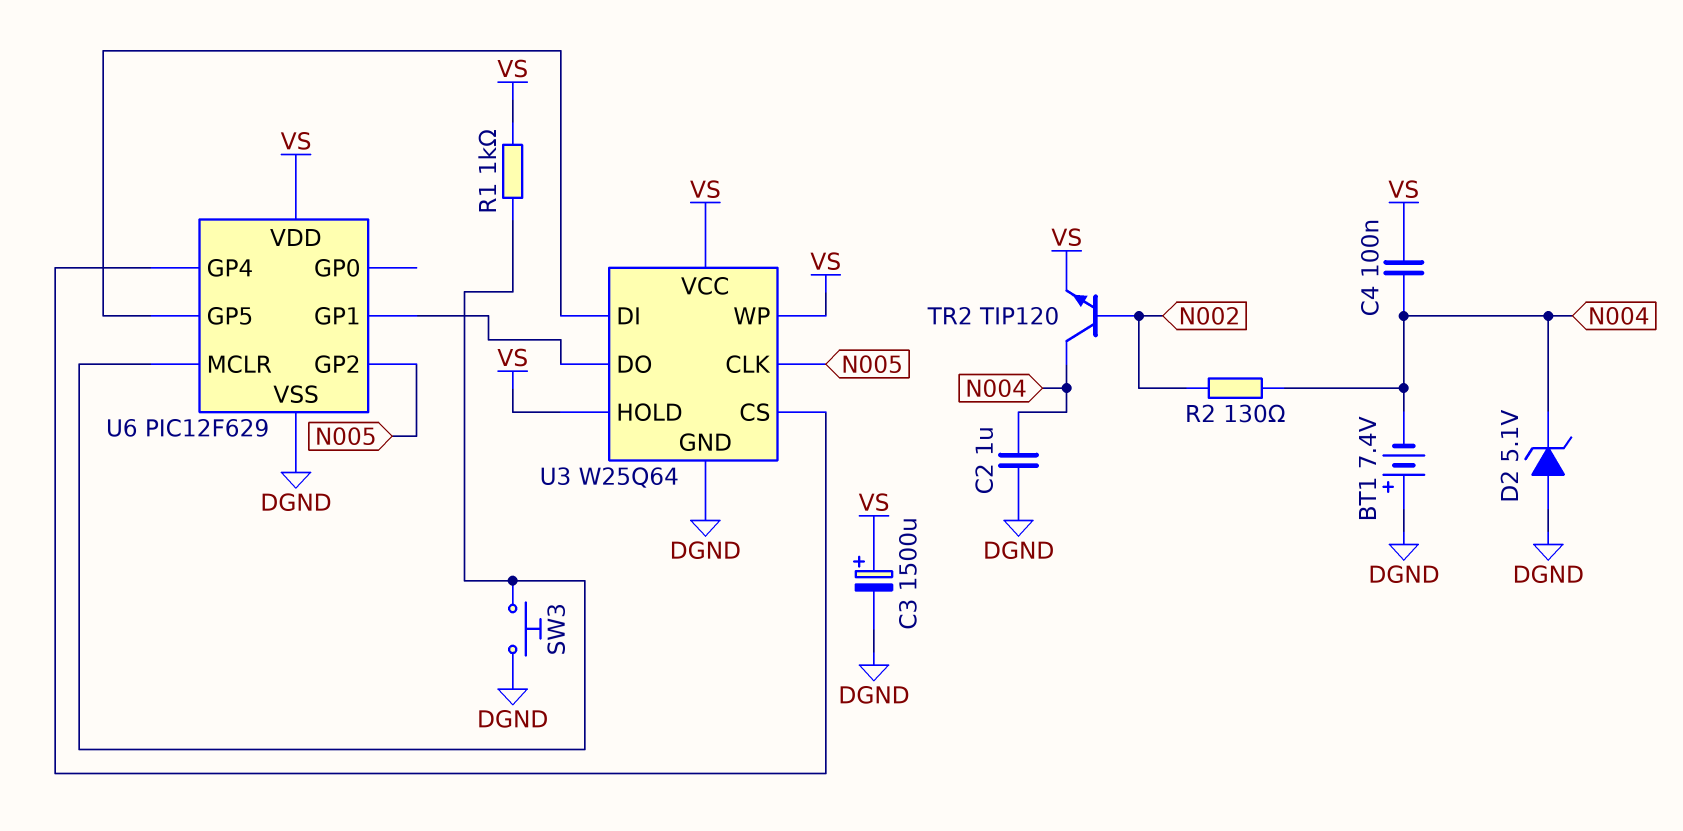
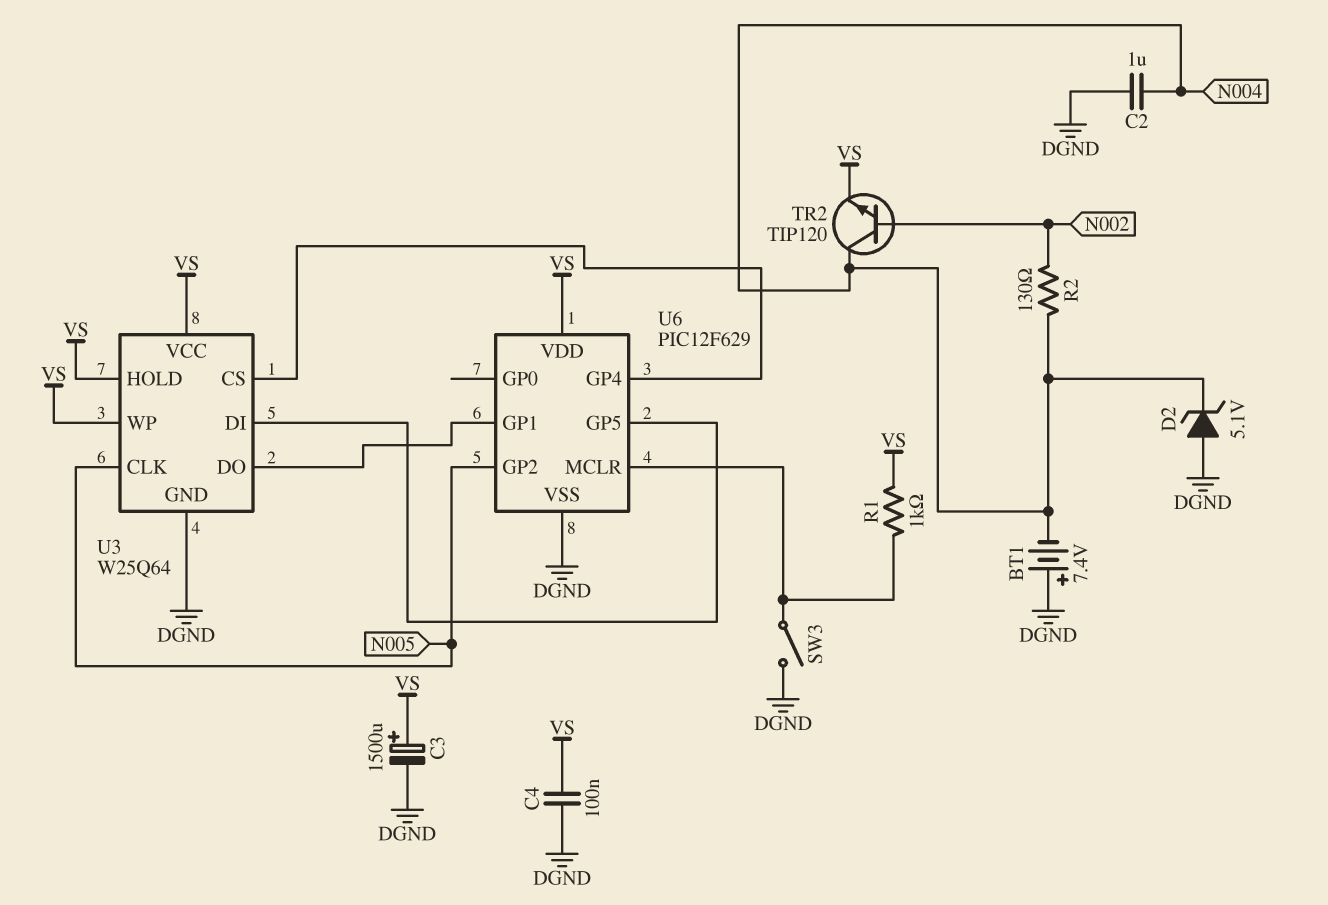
C4: 100nF (N004, VS) -> 100nF (DGND, VS)
SW3: button (DGND, U6/MCLR) -> switch (DGND, U6/MCLR)

